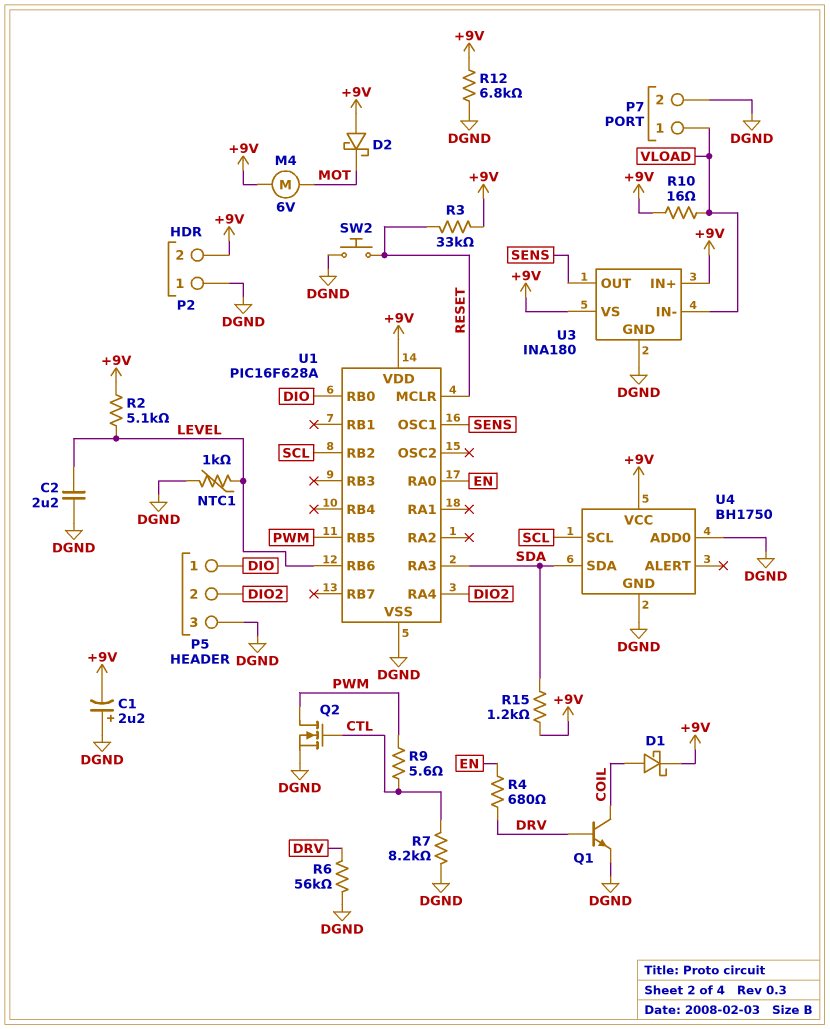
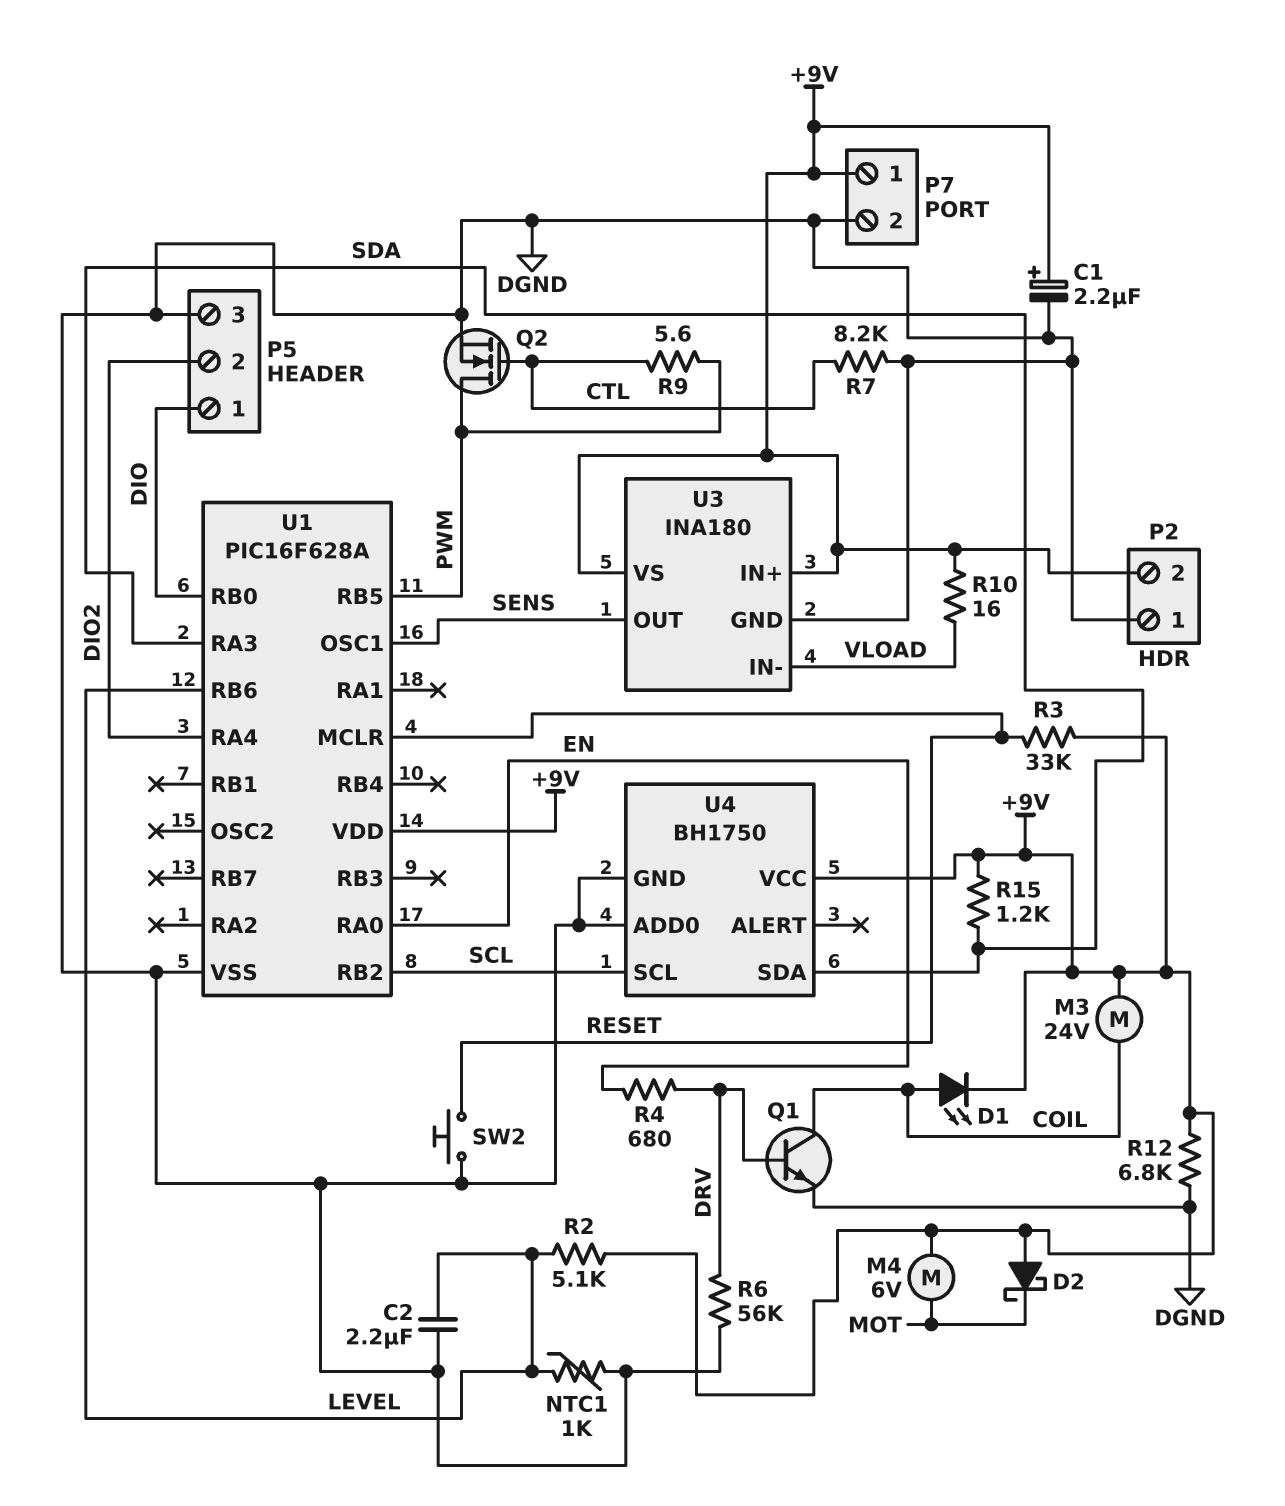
C1: 2.2uF (plus DGND, minus +9V) -> 2.2uF (plus +9V, minus DGND)
D1: schottky (A COIL, K +9V) -> LED (A COIL, K +9V)
M3: none -> motor 24V (+9V, COIL)
P7 pin 1: VLOAD -> +9V

